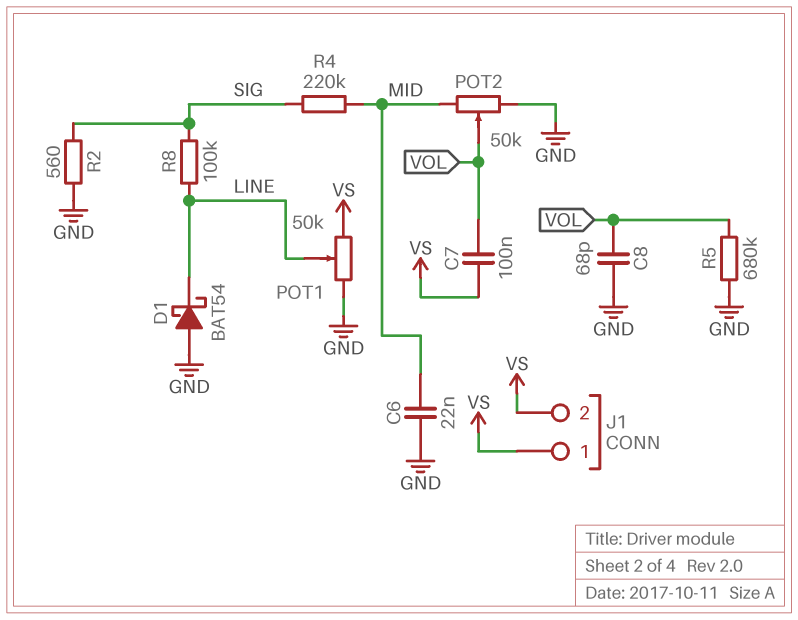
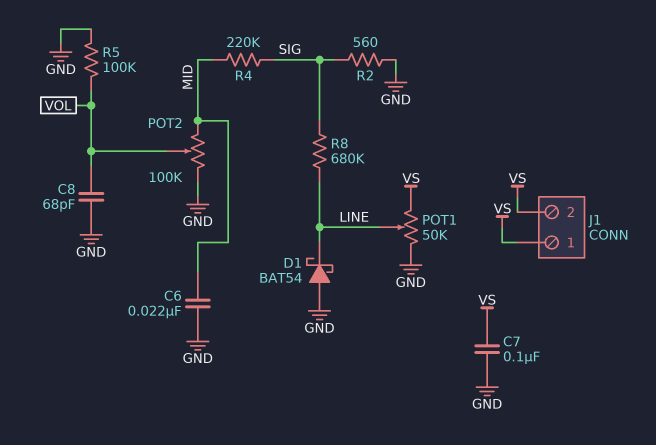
C7: 100nF (VOL, VS) -> 100nF (GND, VS)
POT2: 50k (GND, MID, wiper VOL) -> 100k (GND, MID, wiper VOL)
R5: 680k (GND, VOL) -> 100k (GND, VOL)
R8: 100k (LINE, SIG) -> 680k (LINE, SIG)

